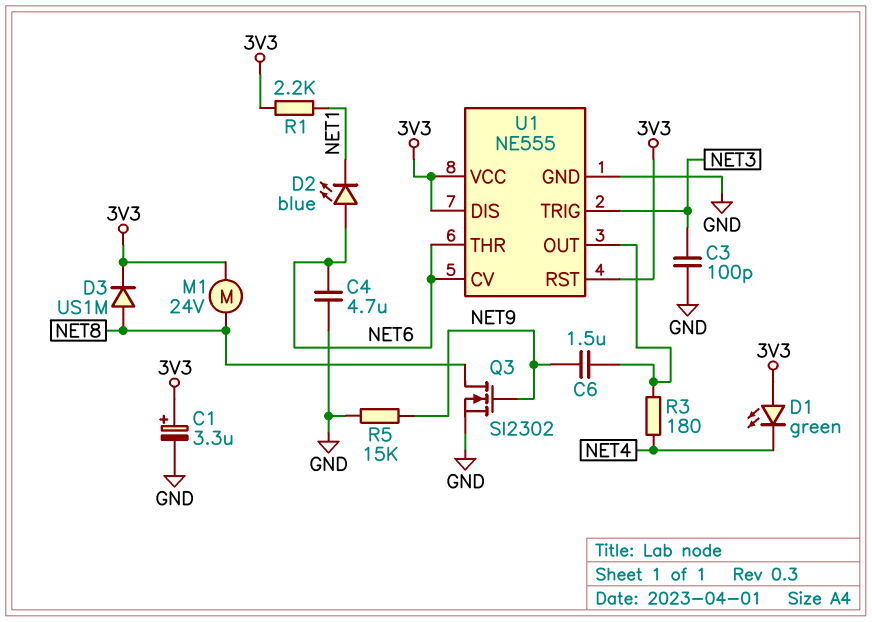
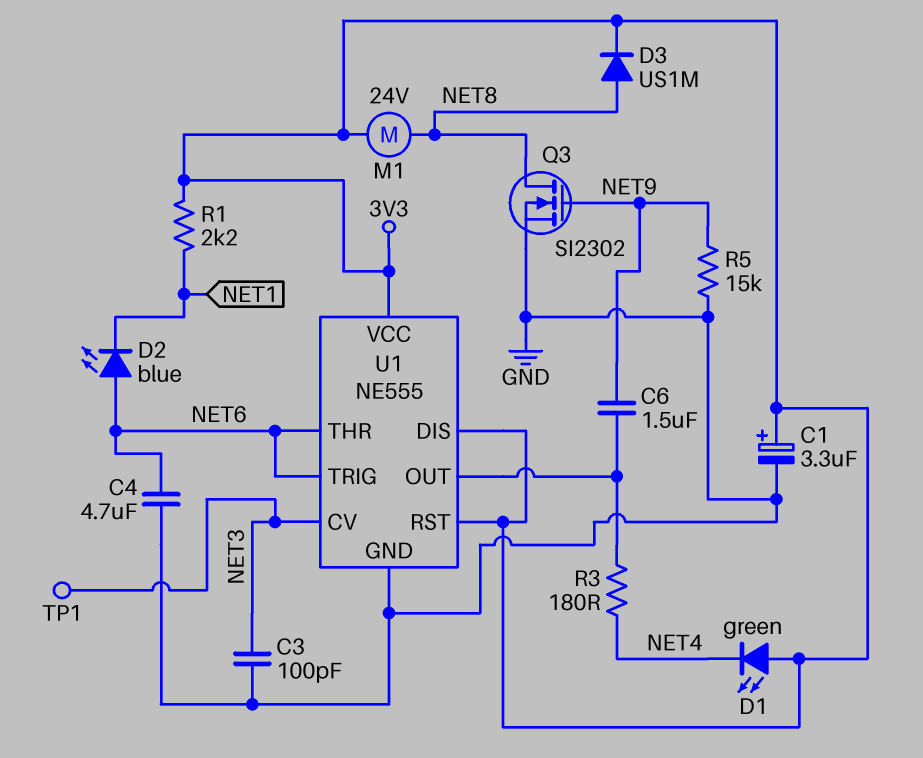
TP1: none -> test point (NET3)
U1 pin CV: NET6 -> NET3
U1 pin TRIG: NET3 -> NET6

